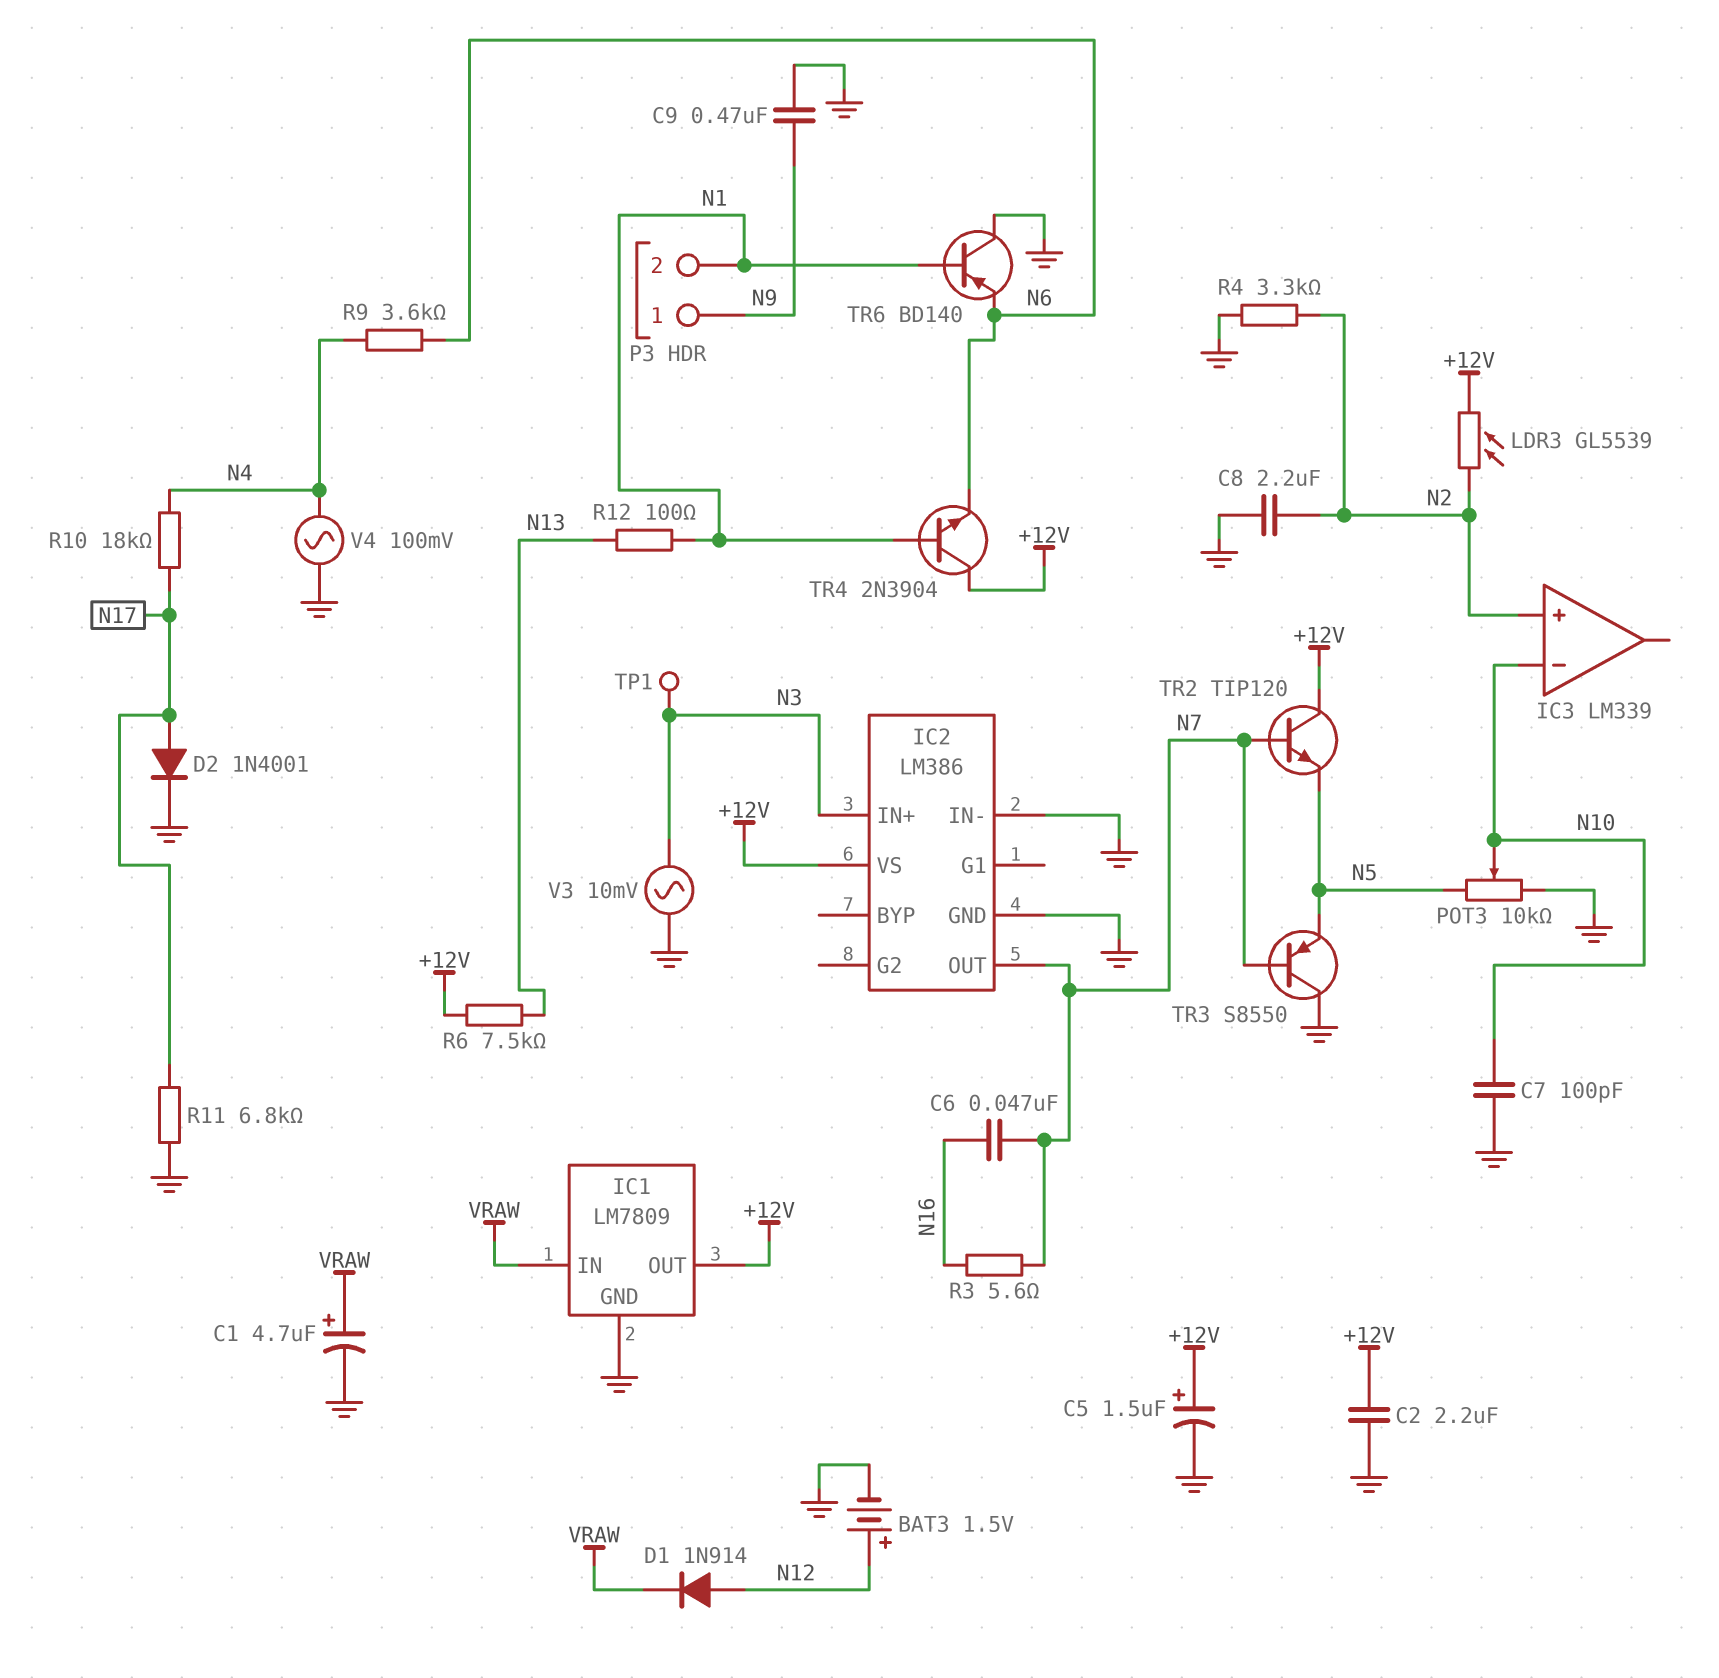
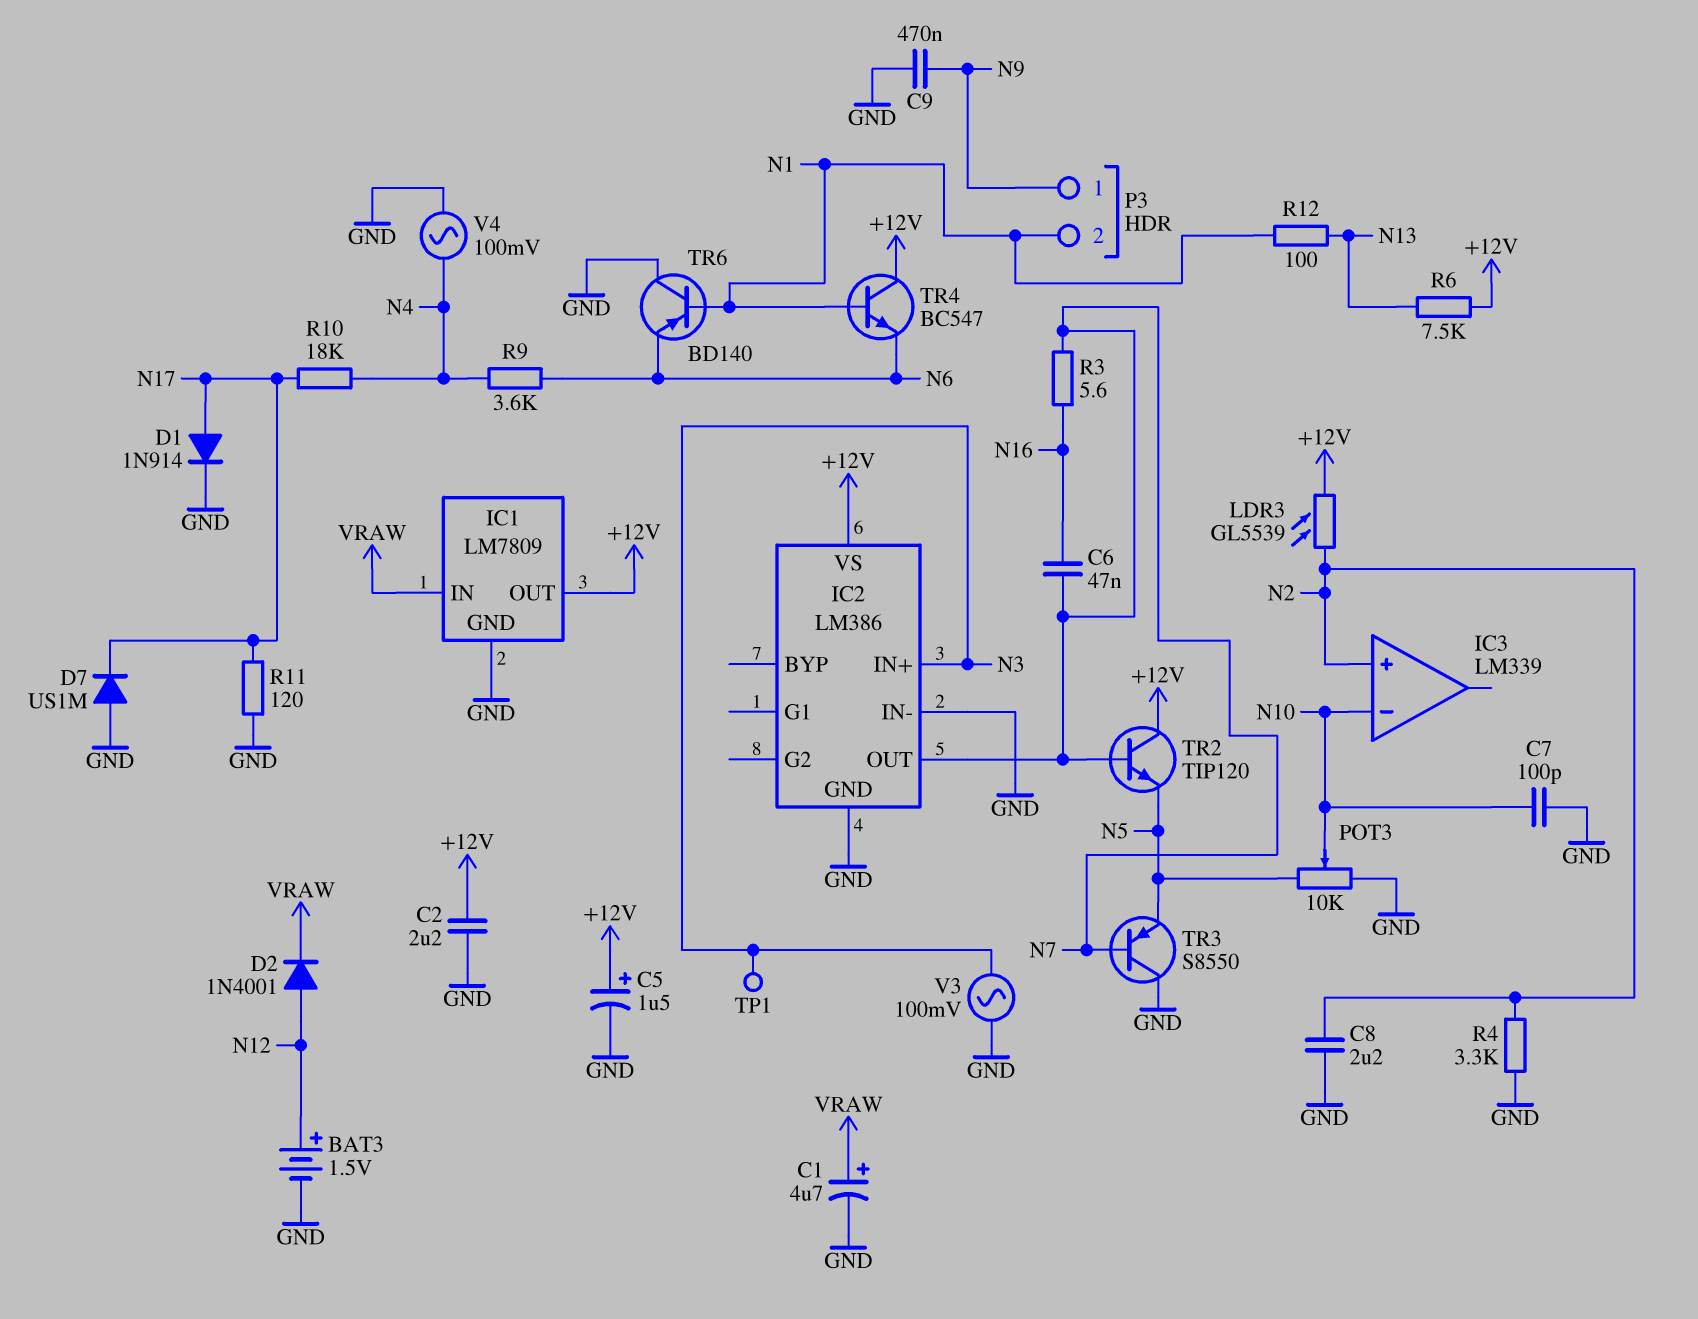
D1: diode 1N914 (A N12, K VRAW) -> diode 1N914 (A N17, K GND)
D2: diode 1N4001 (A N17, K GND) -> diode 1N4001 (A N12, K VRAW)
D7: none -> diode US1M (A GND, K N17)
R11: 6.8k (GND, N17) -> 120 (GND, N17)
TR4: NPN 2N3904 (B N1, C +12V, E N6) -> NPN BC547 (B N1, C +12V, E N6)
V3: AC 10mV (GND, N3) -> AC 100mV (GND, N3)

